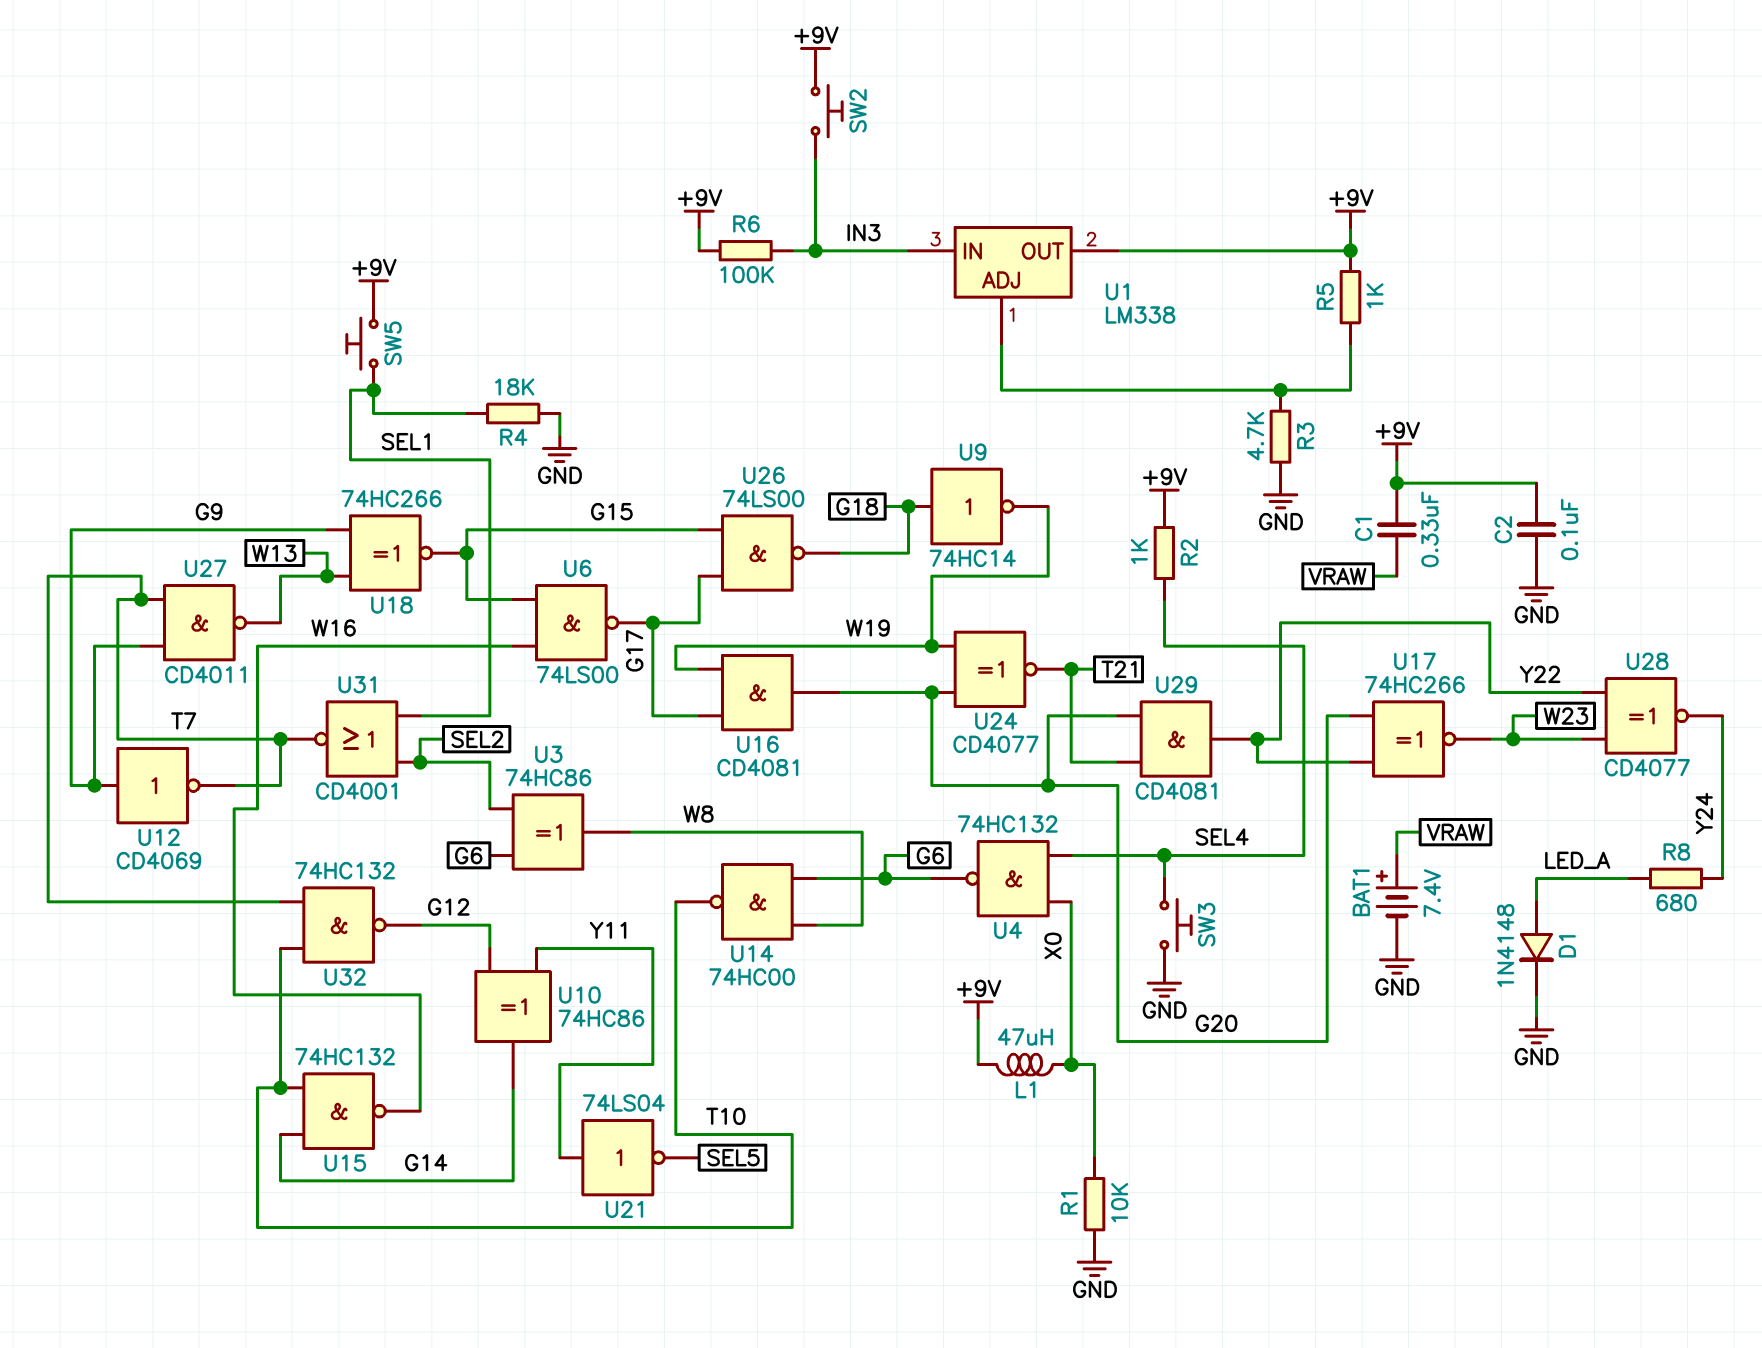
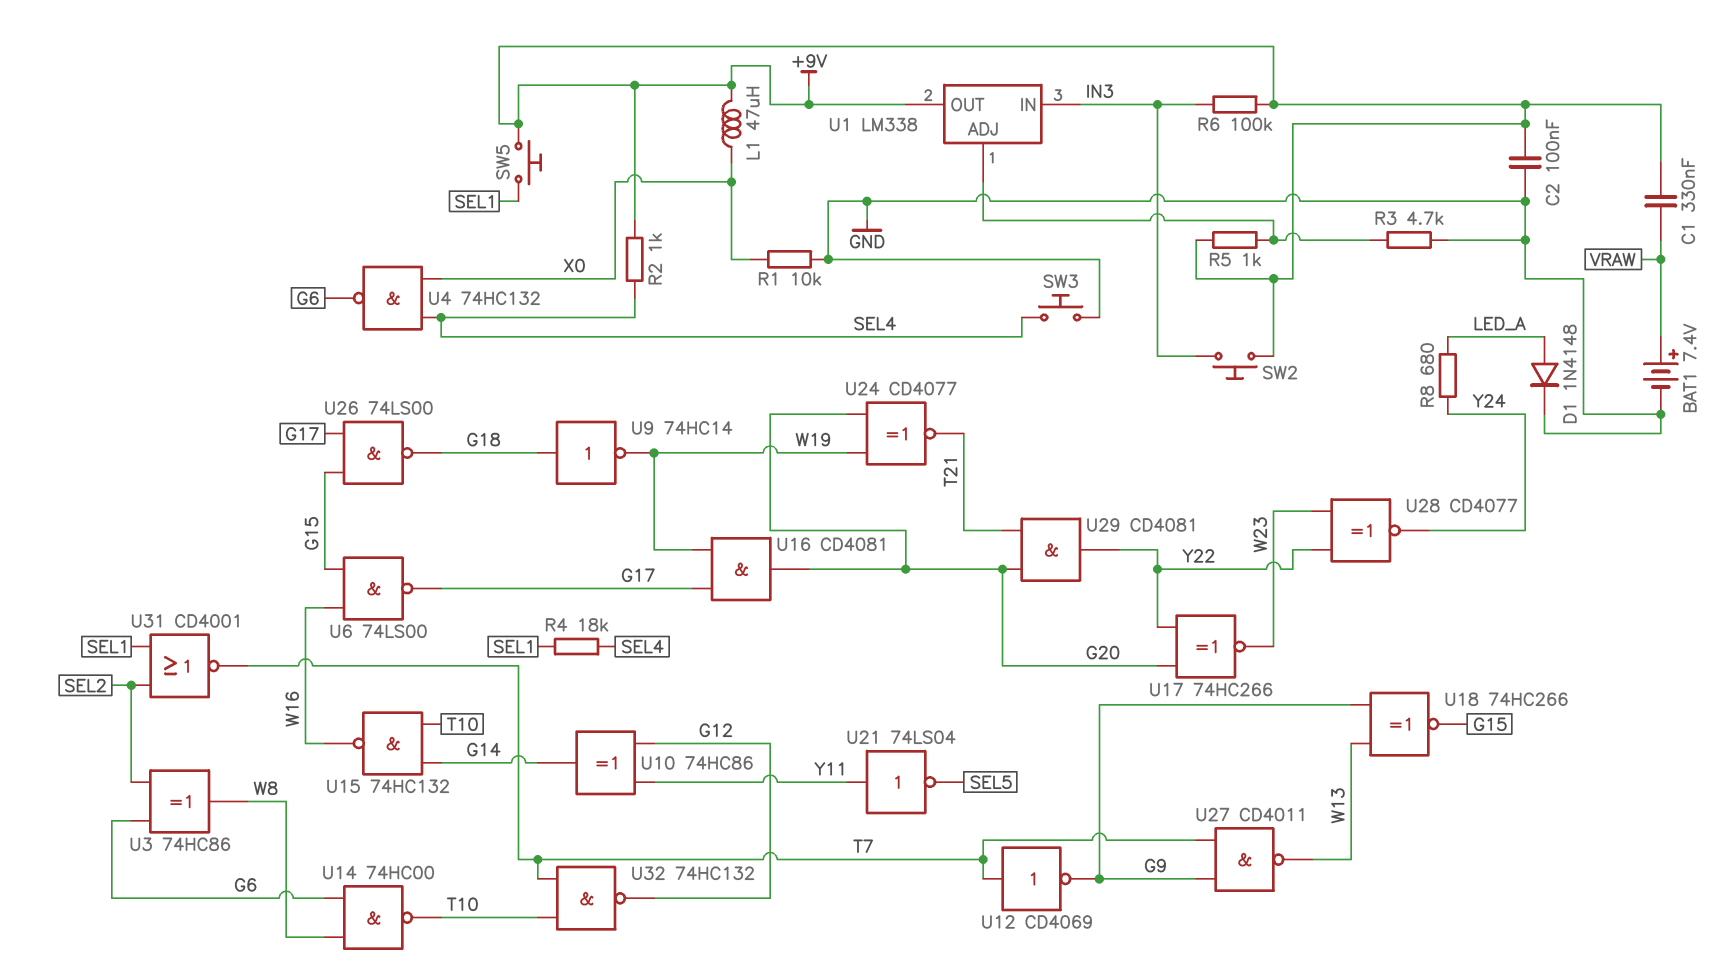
R4: 18k (GND, SEL1) -> 18k (SEL1, SEL4)
U12: NOT CD4069 (in G9, out T7) -> NOT CD4069 (in T7, out G9)

